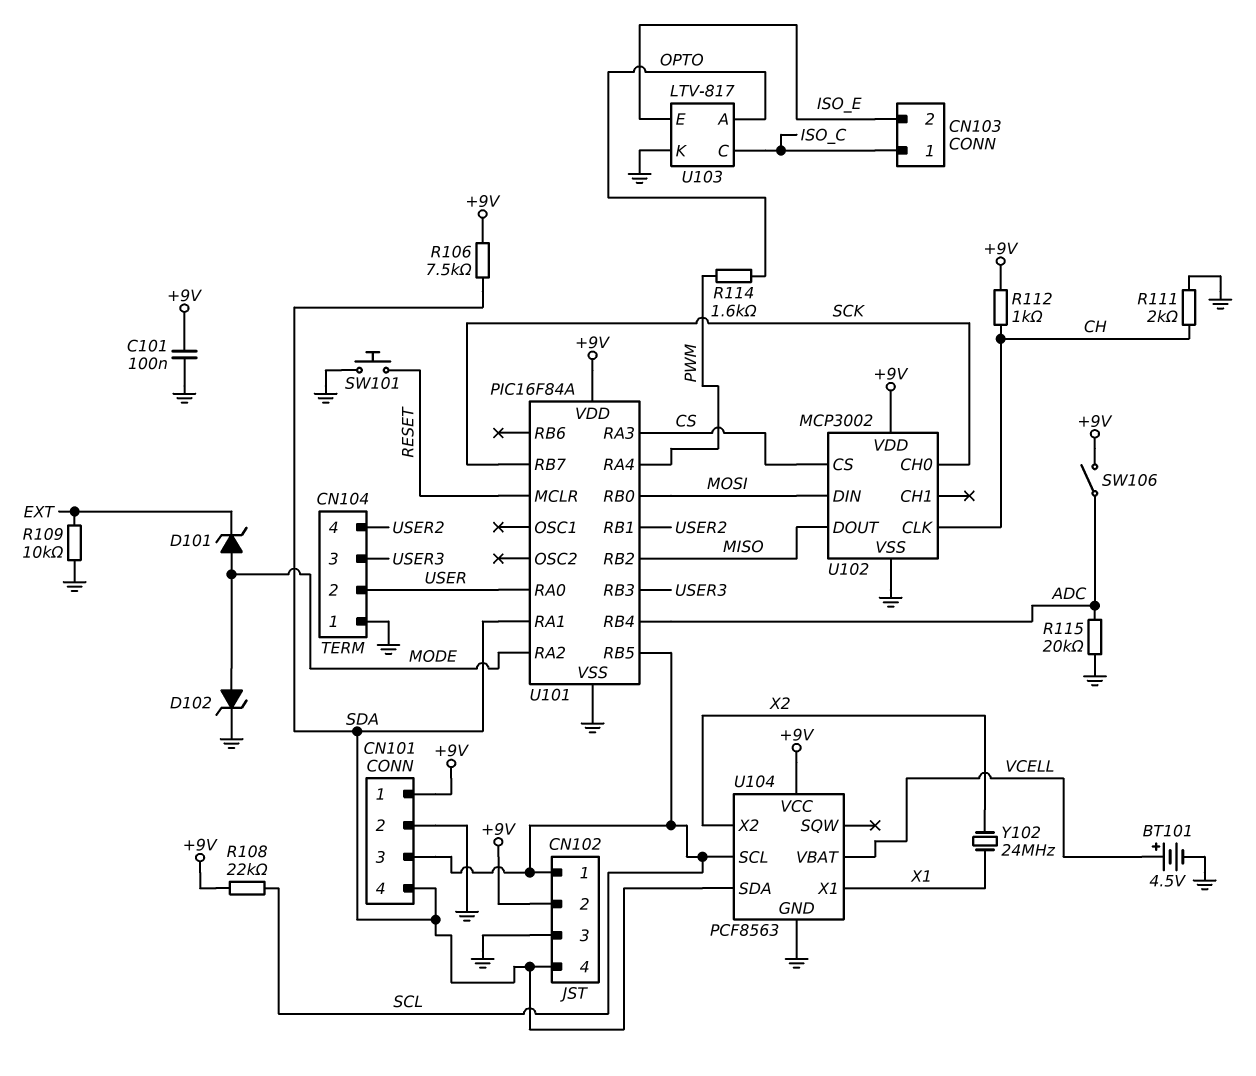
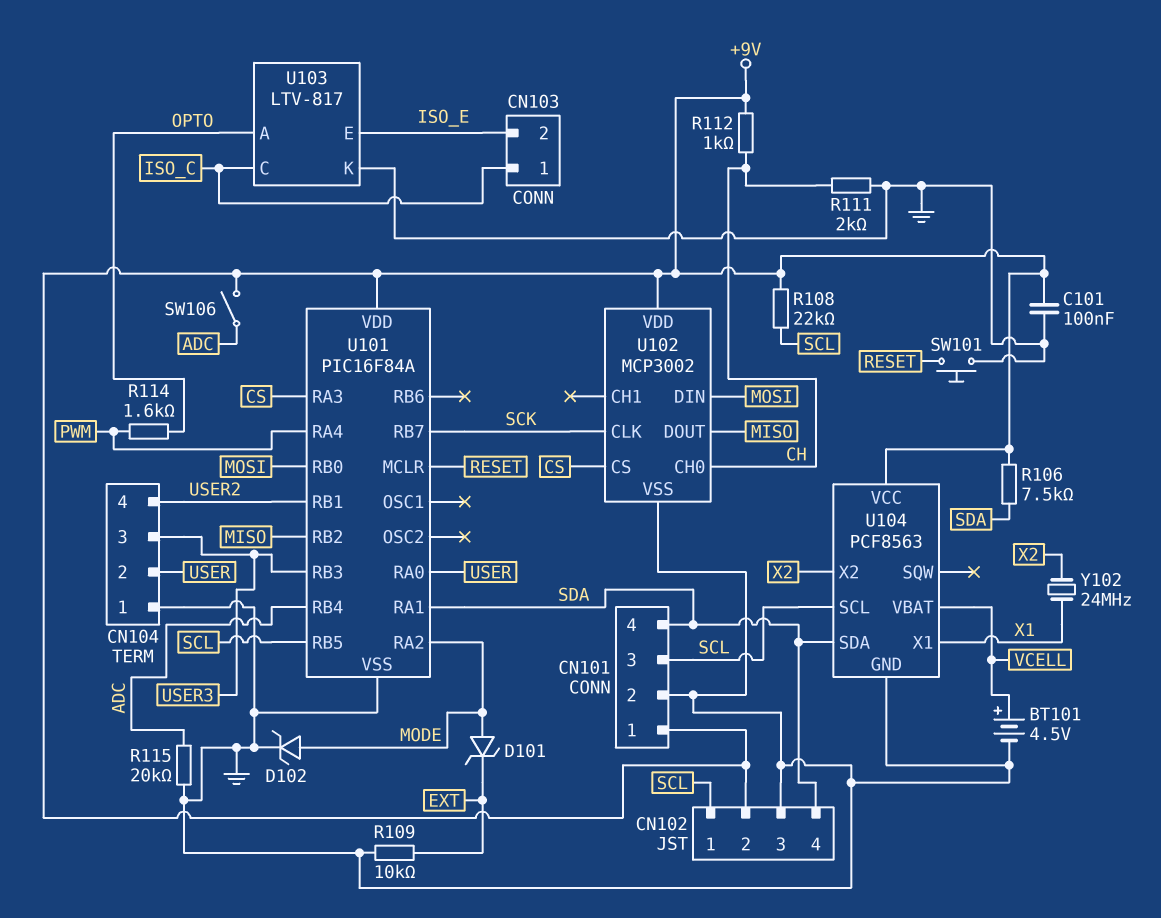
U102 pin CH0: SCK -> CH
U102 pin CLK: CH -> SCK

